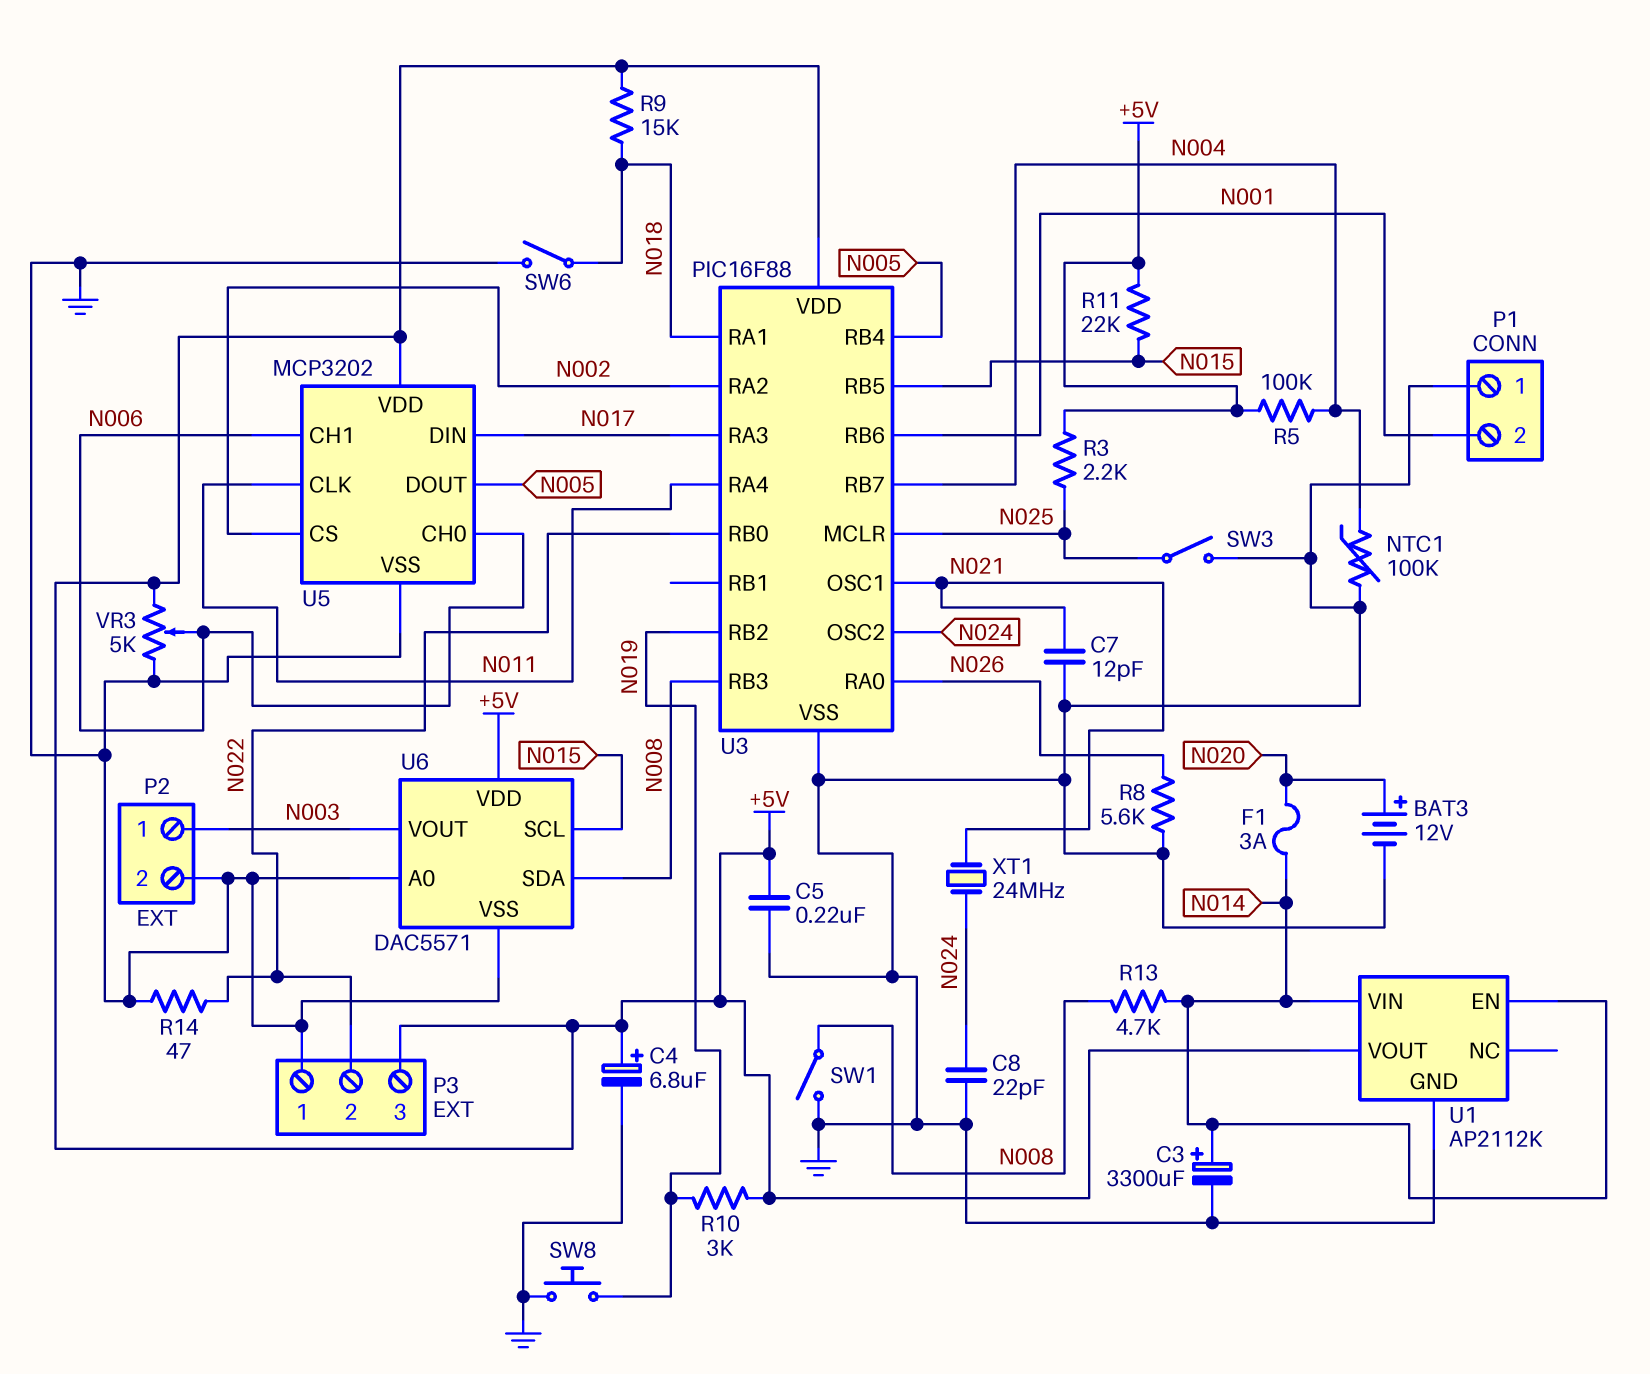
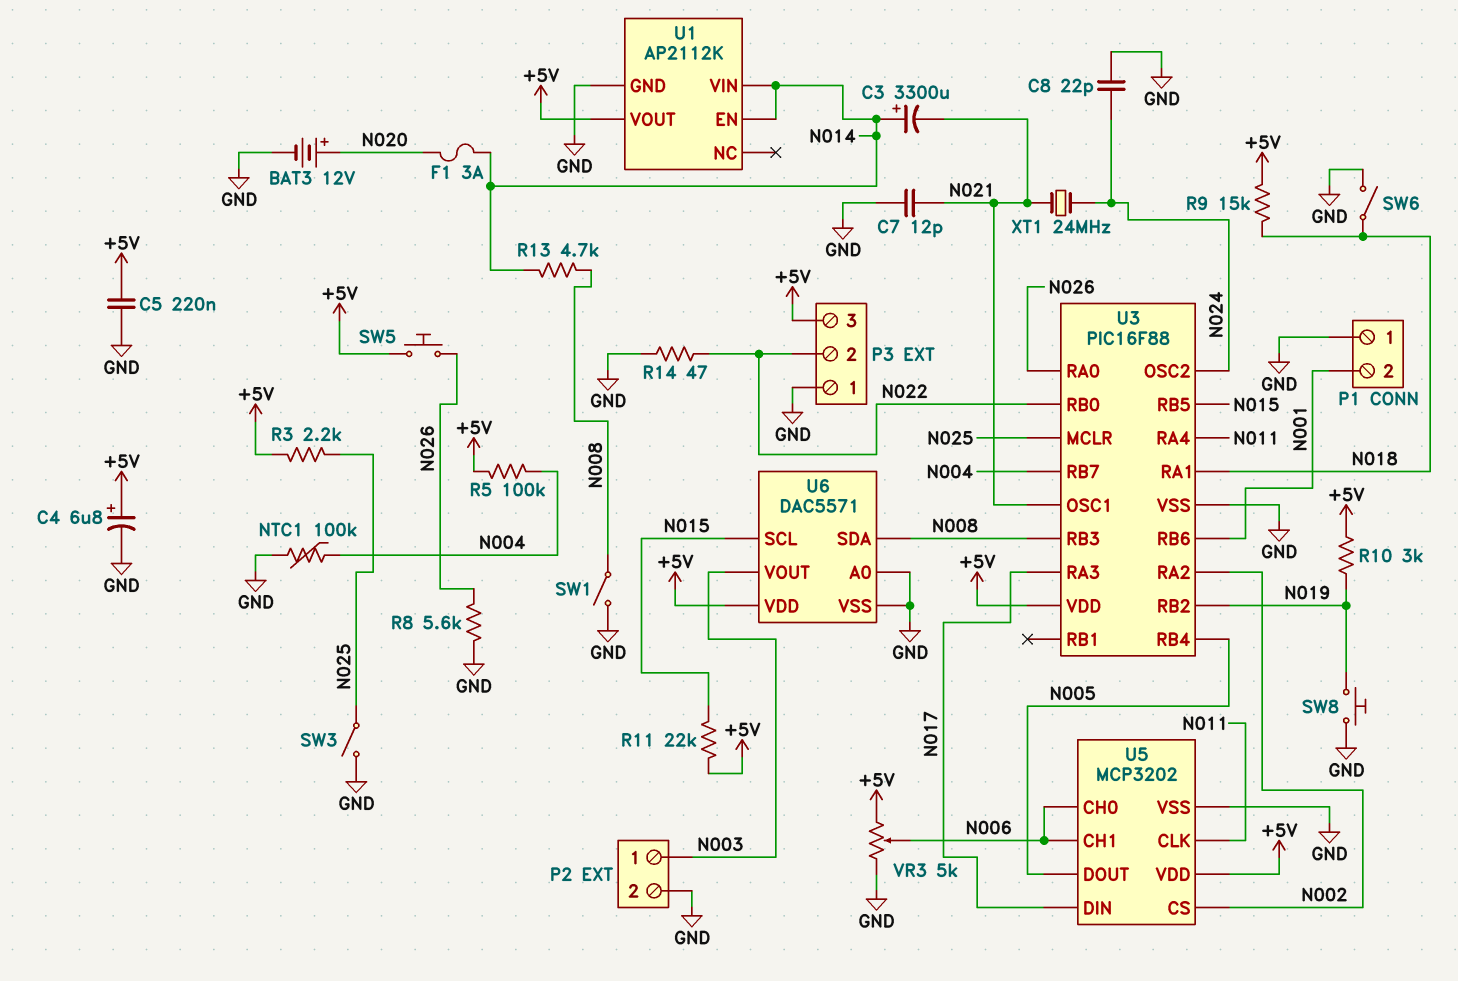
C3: 3300uF (plus N014, minus GND) -> 3300uF (plus N014, minus N021)
SW5: none -> button (+5V, N026)

